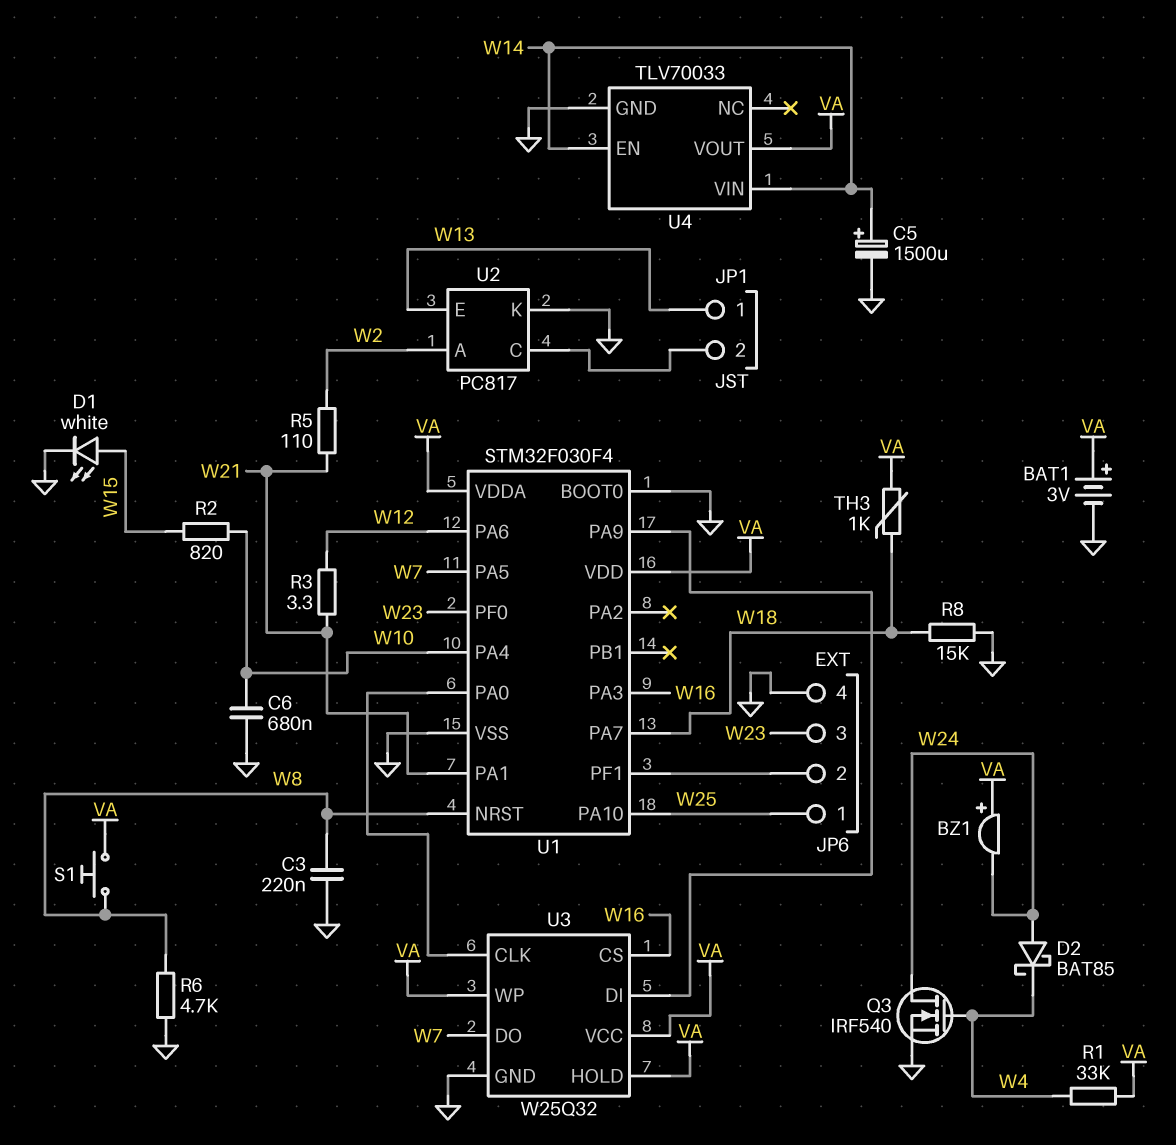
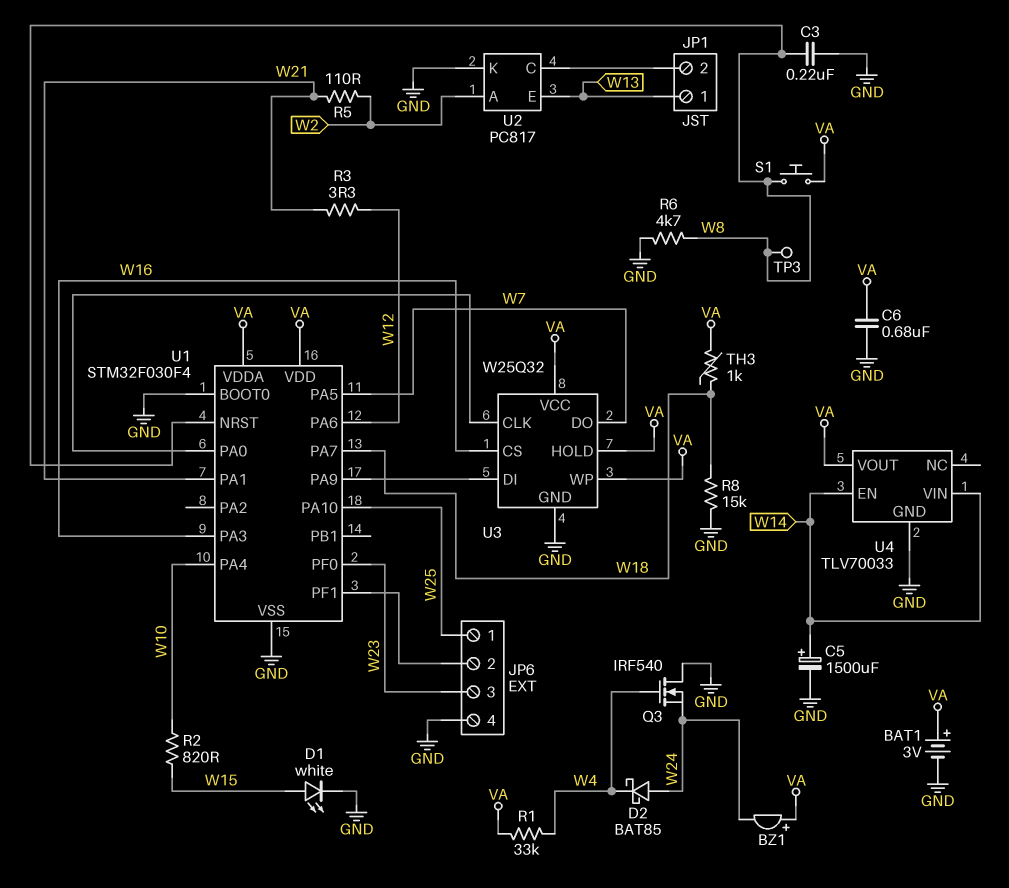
C6: 680nF (GND, W10) -> 680nF (GND, VA)
Q3: NMOS IRF540 (G W4, D W24, S GND) -> NMOS IRF540 (G W4, D GND, S W24)
TP3: none -> test point (W8)

